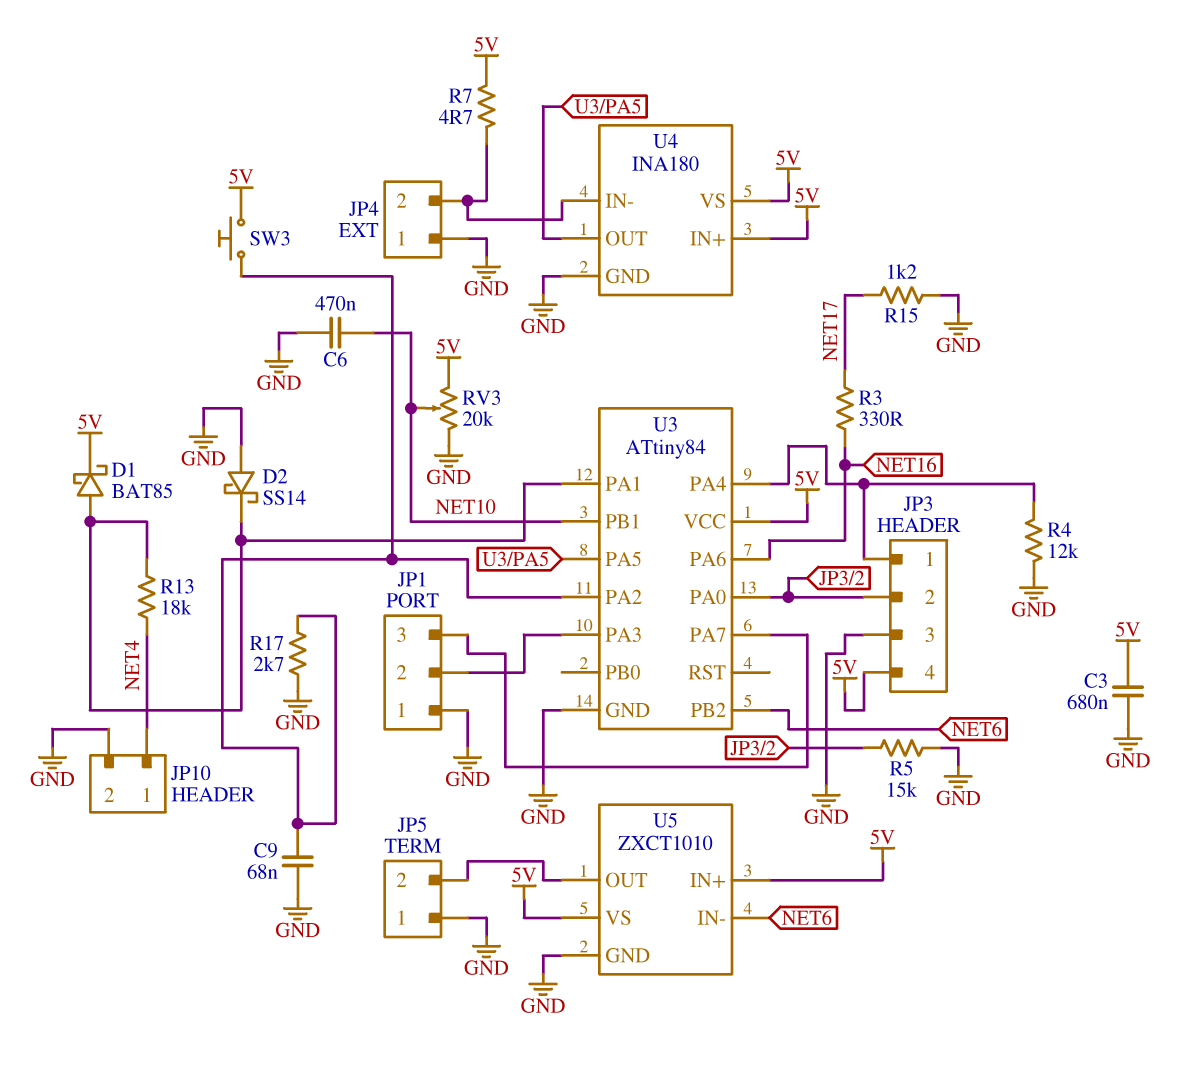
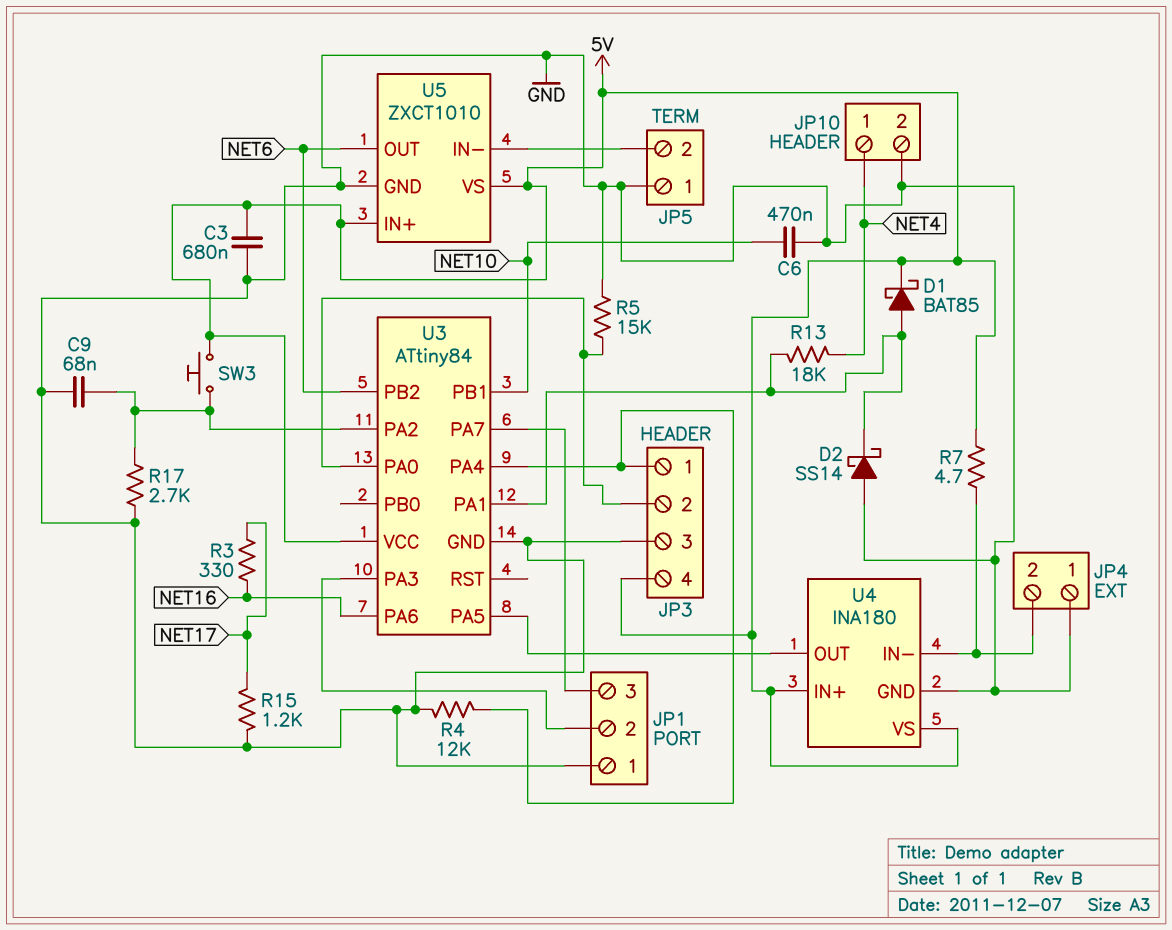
RV3: 20k (5V, GND, wiper NET10) -> none
U5 pin IN-: NET6 -> JP5/2
U5 pin OUT: JP5/2 -> NET6

